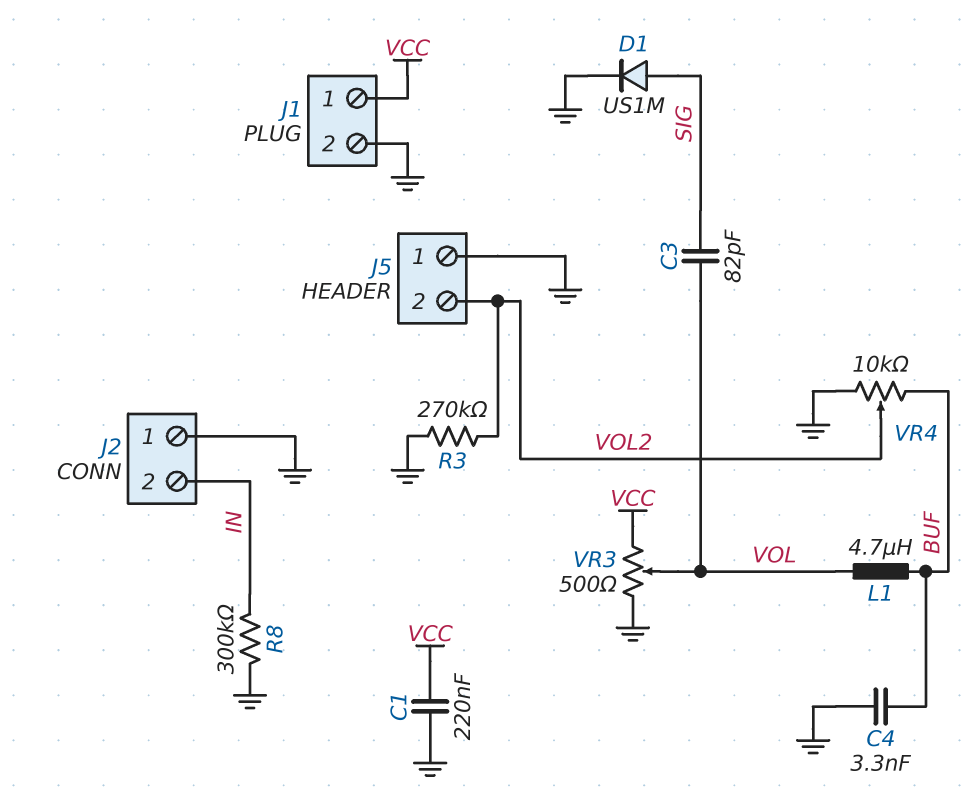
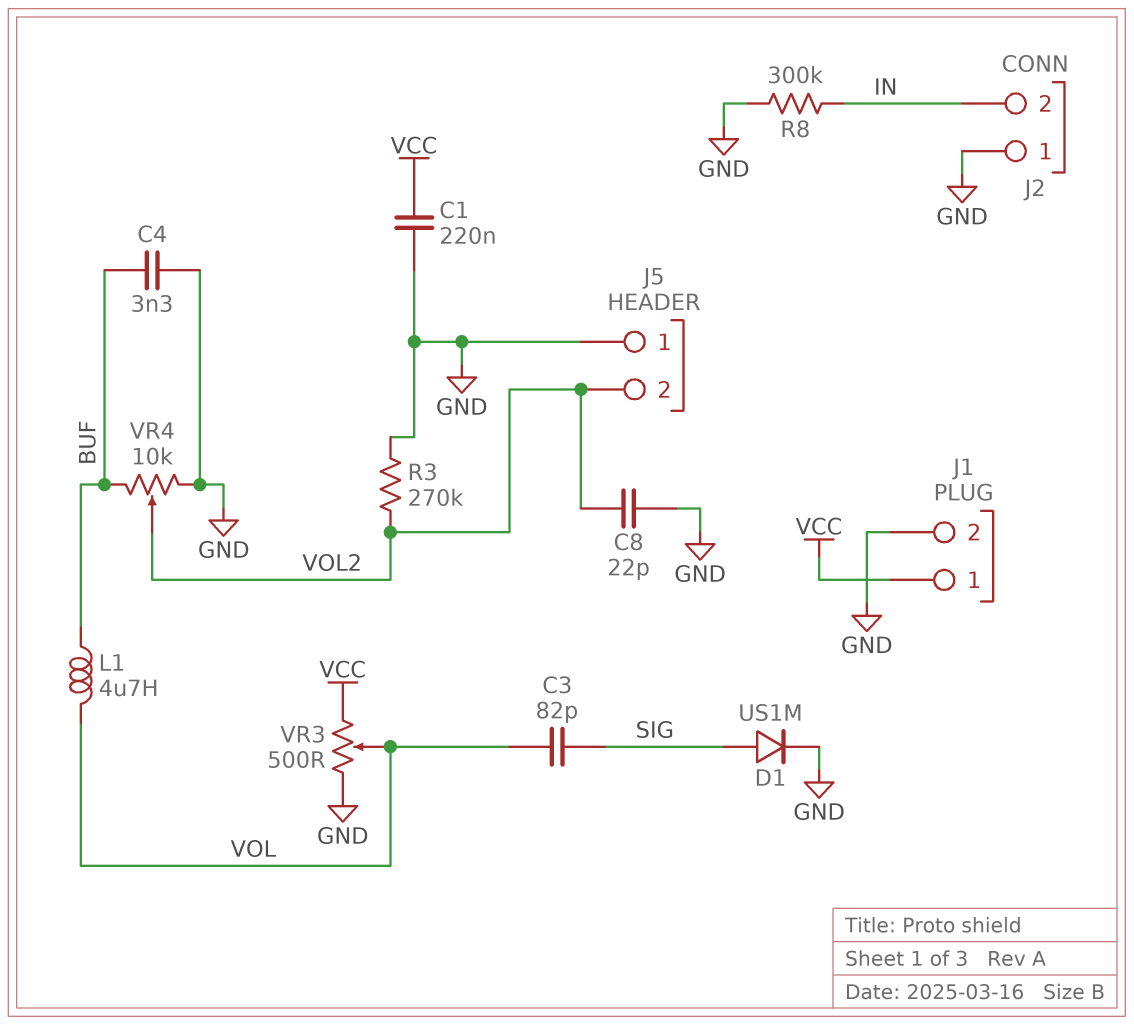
C8: none -> 22pF (GND, VOL2)

